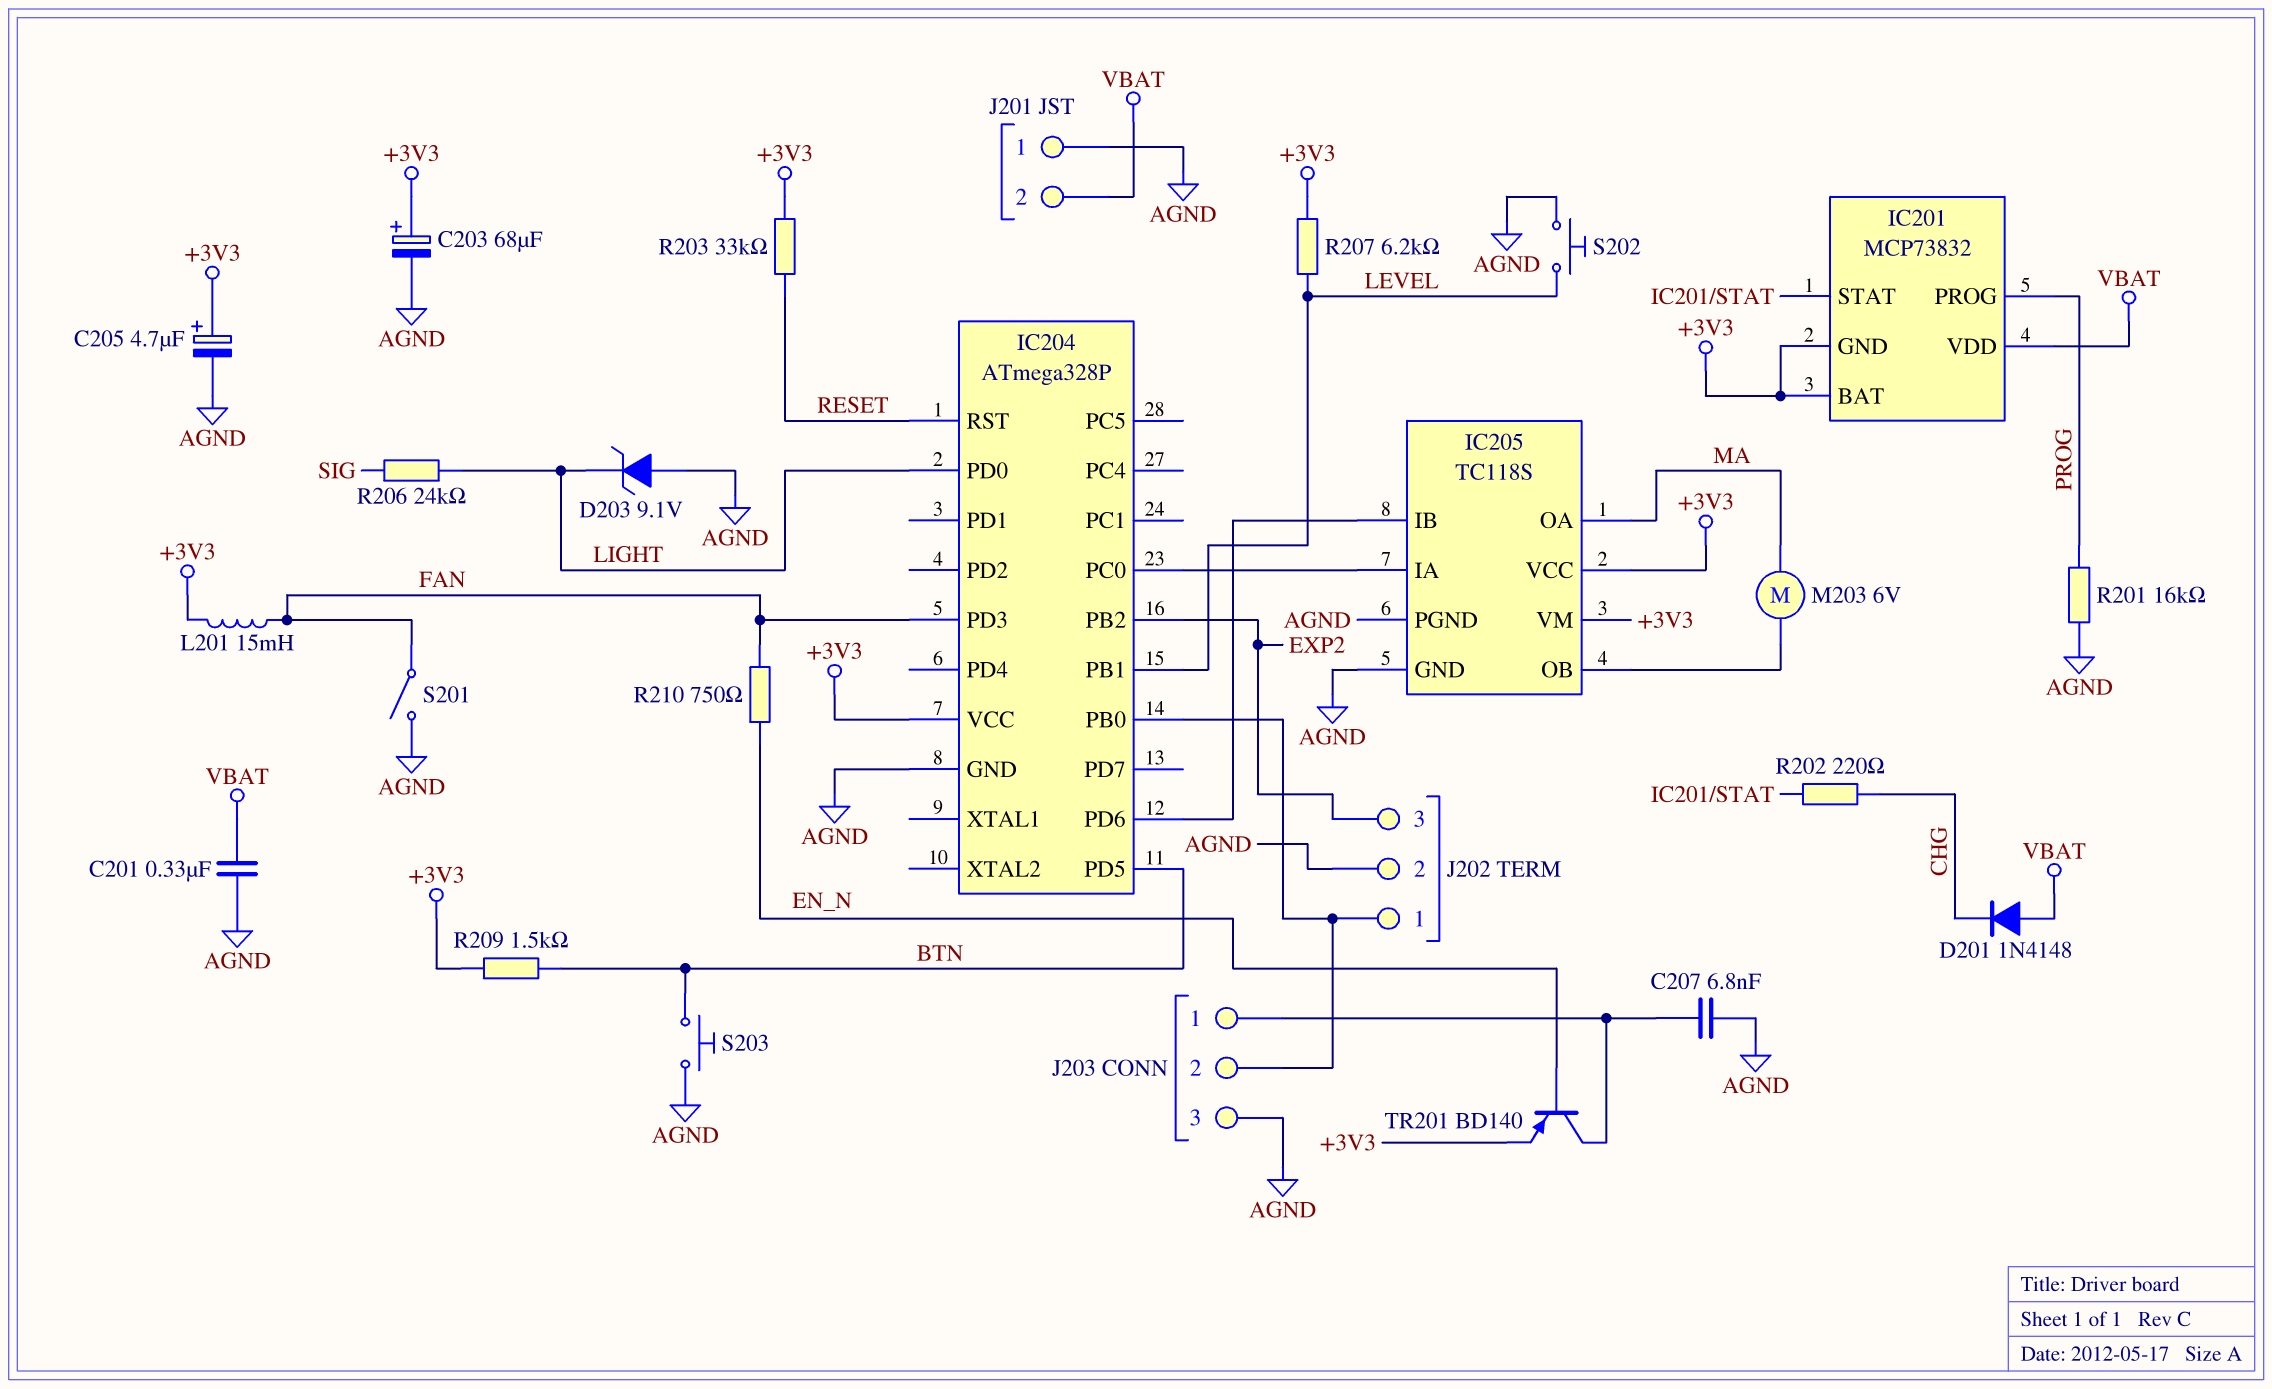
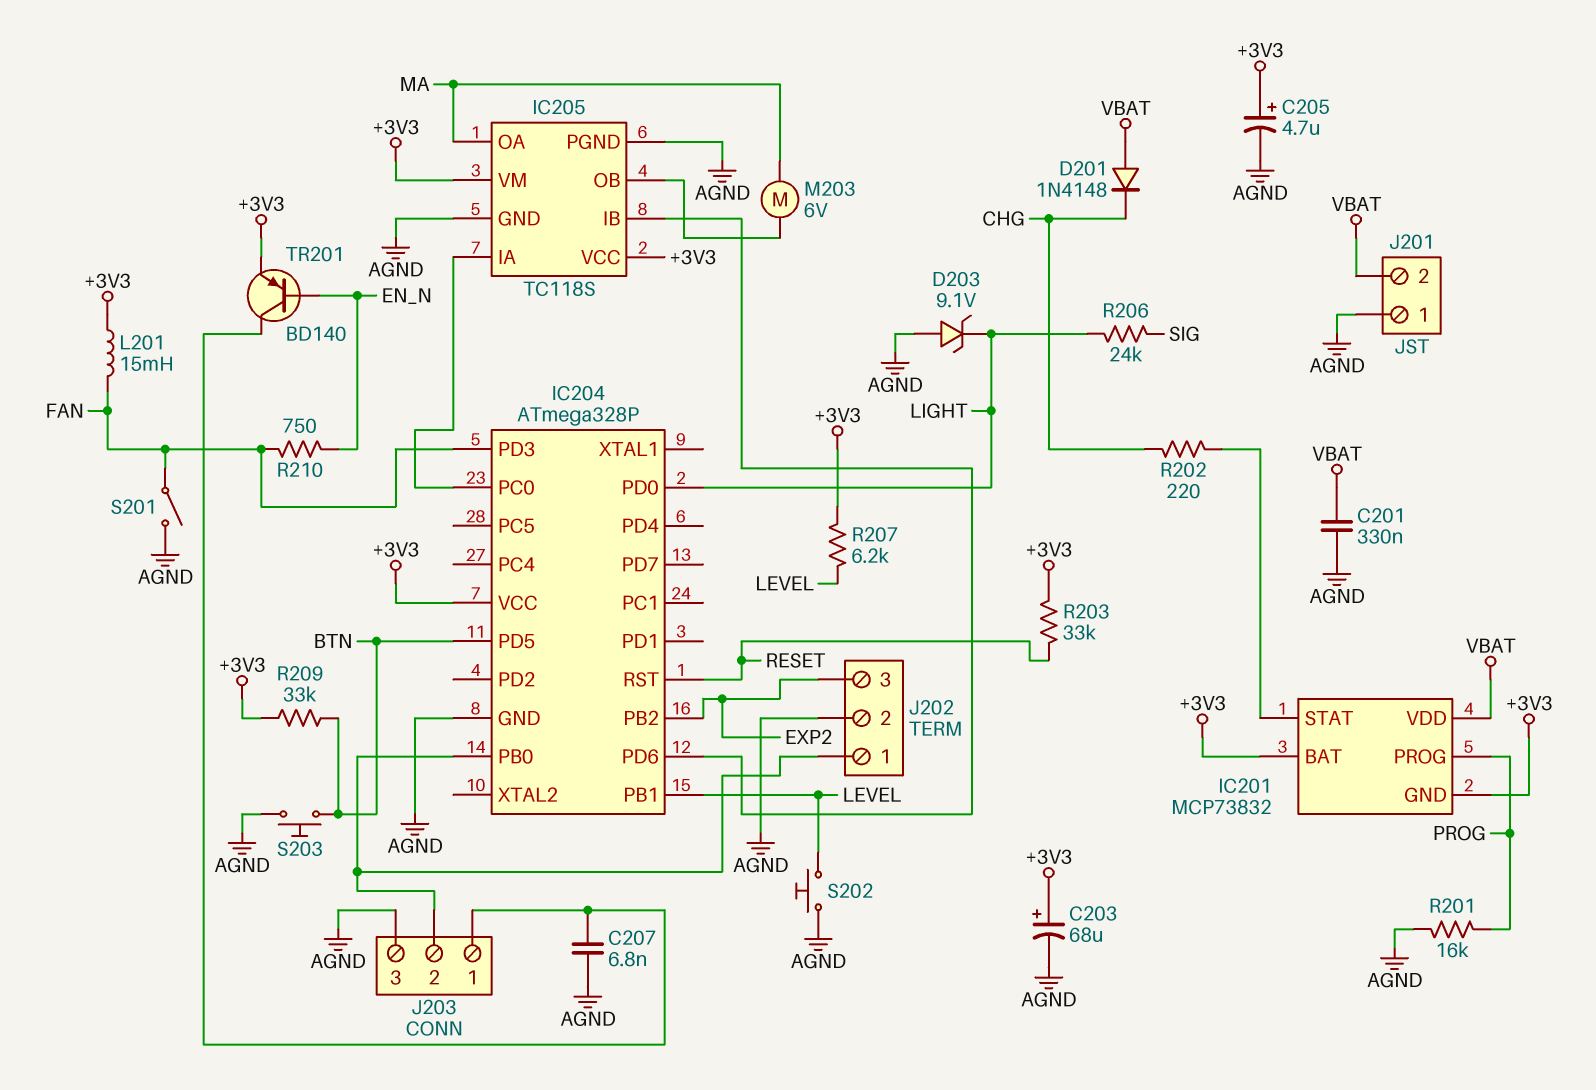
R209: 1.5k (+3V3, BTN) -> 33k (+3V3, BTN)

